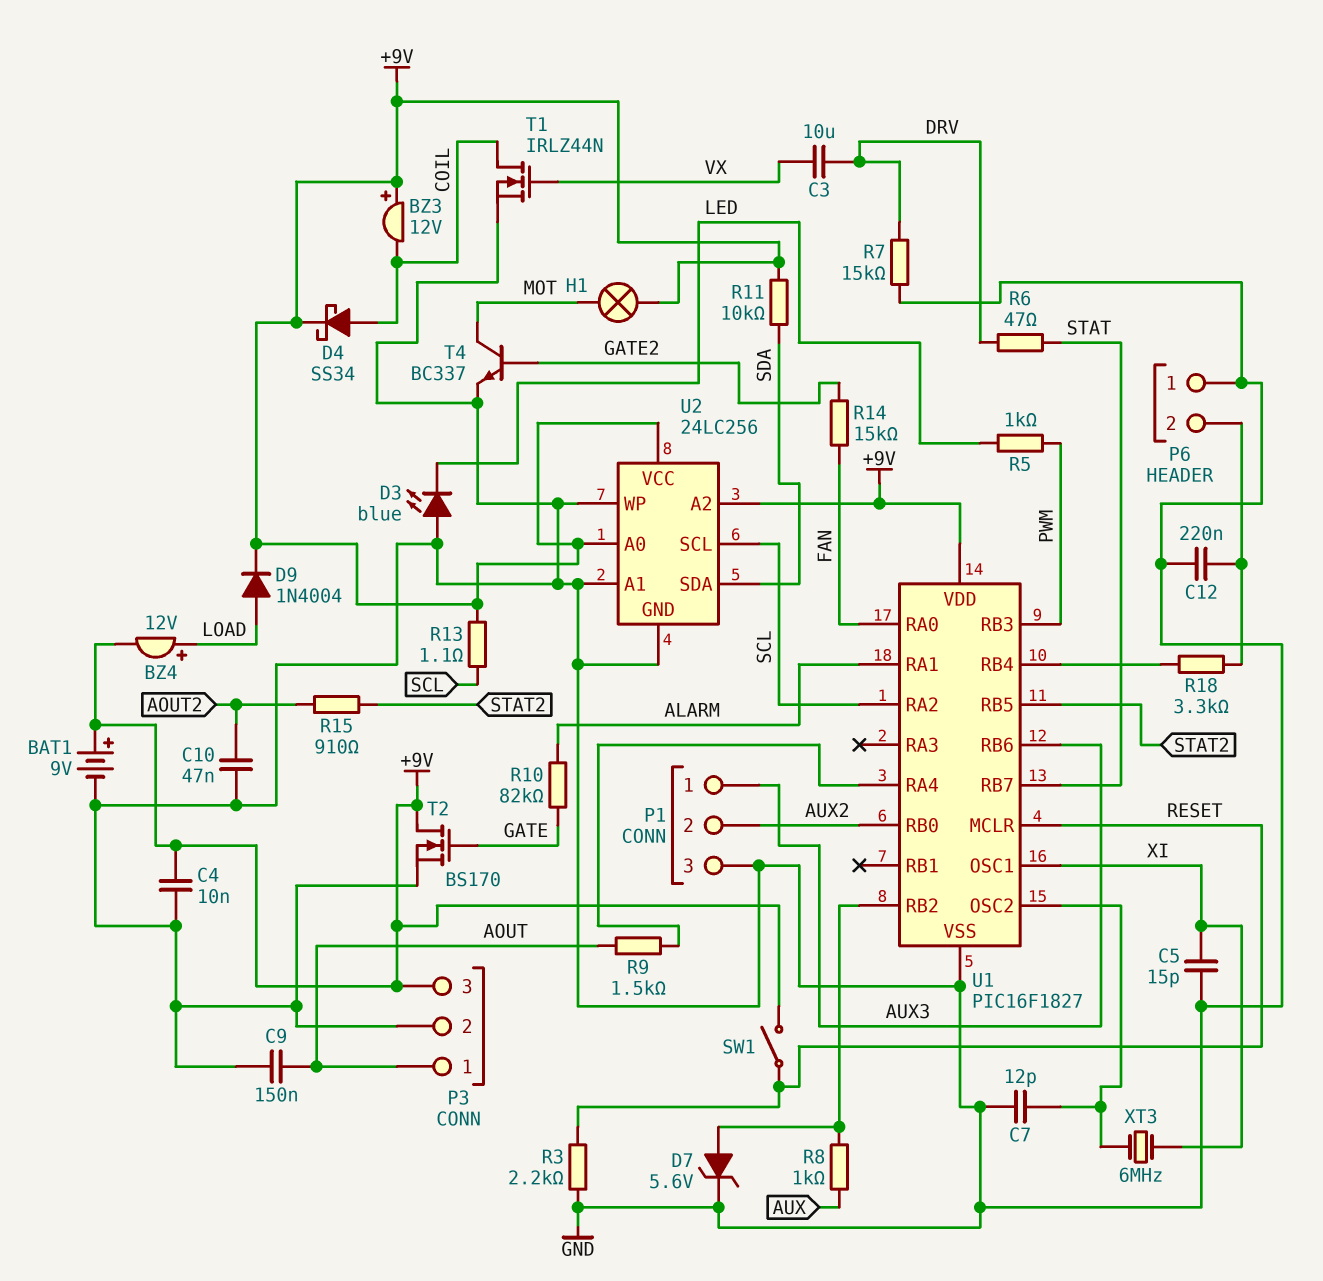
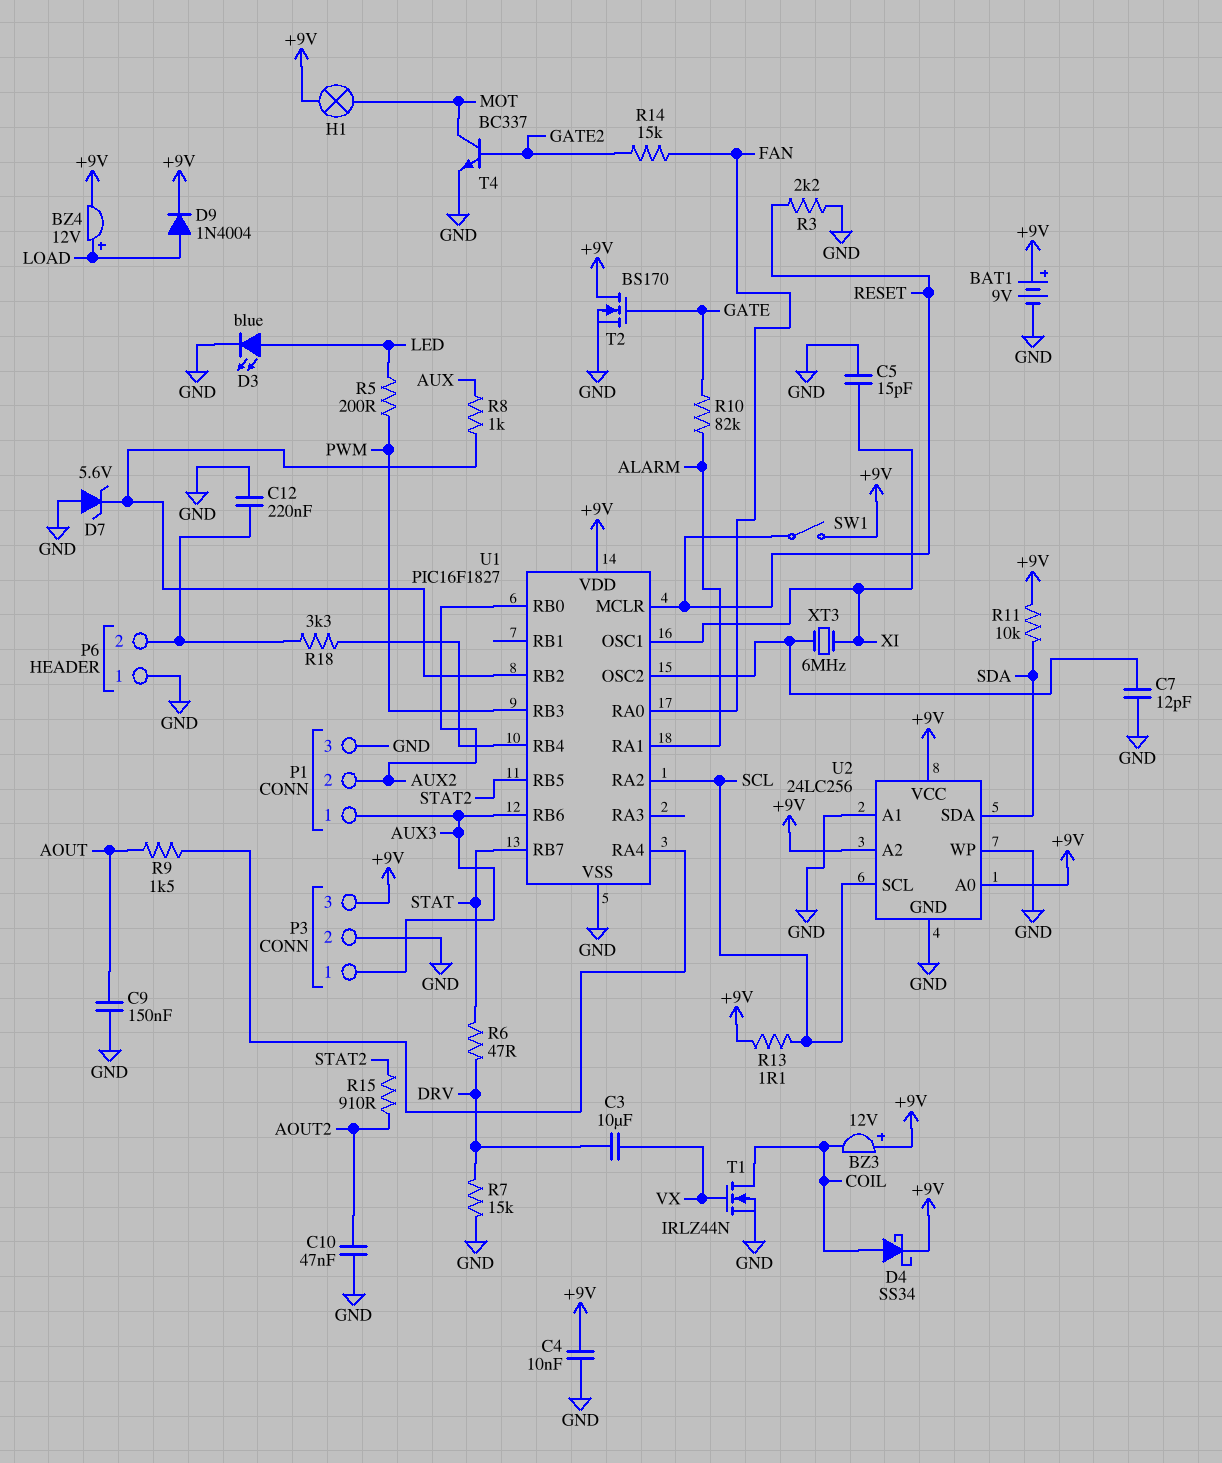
D3: LED blue (A GND, K LED) -> LED blue (A LED, K GND)
D7: zener 5.6V (A U1/RB2, K GND) -> zener 5.6V (A GND, K U1/RB2)
P3 pin 1: AOUT -> AUX3
R5: 1k (LED, PWM) -> 200 (LED, PWM)

